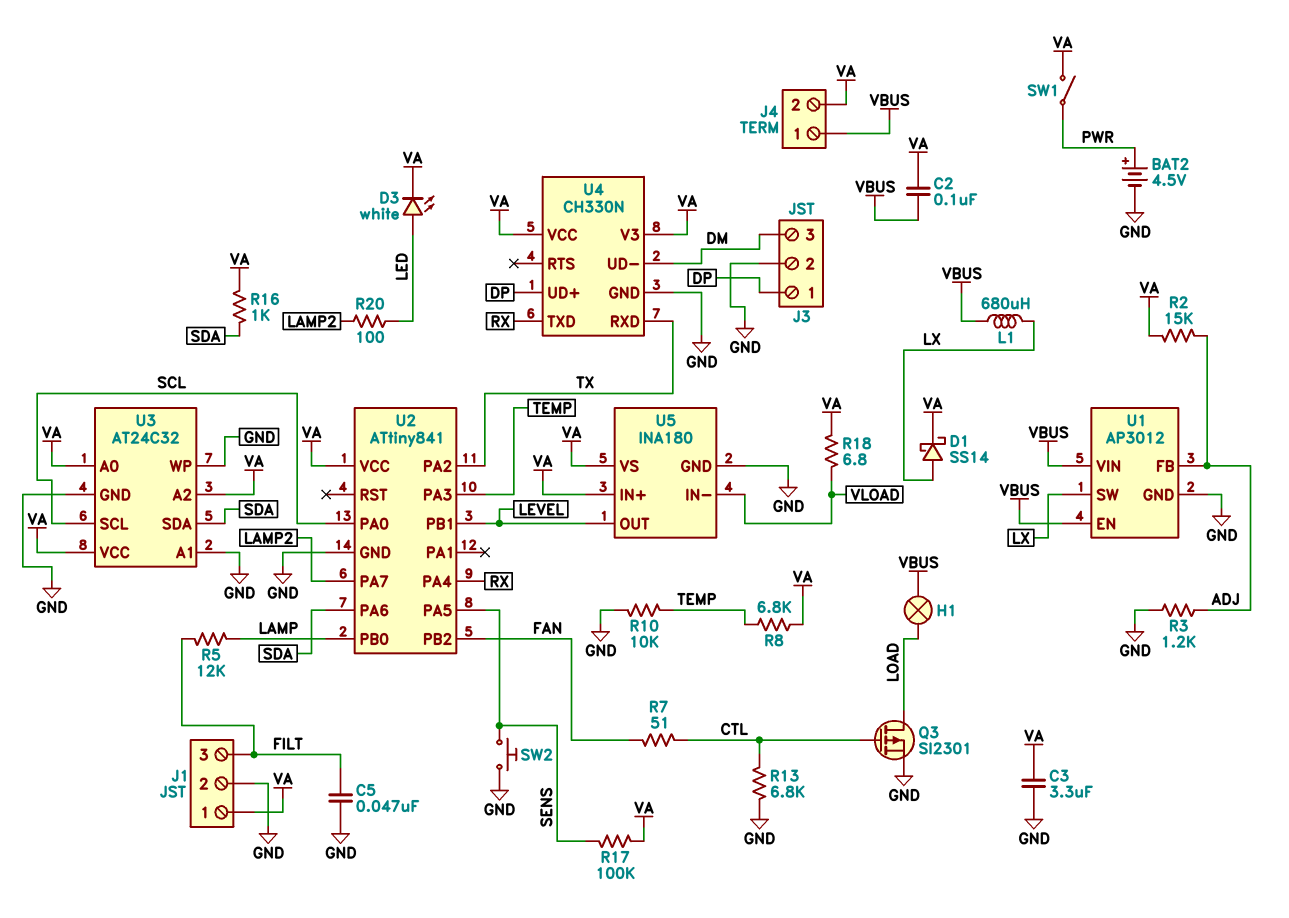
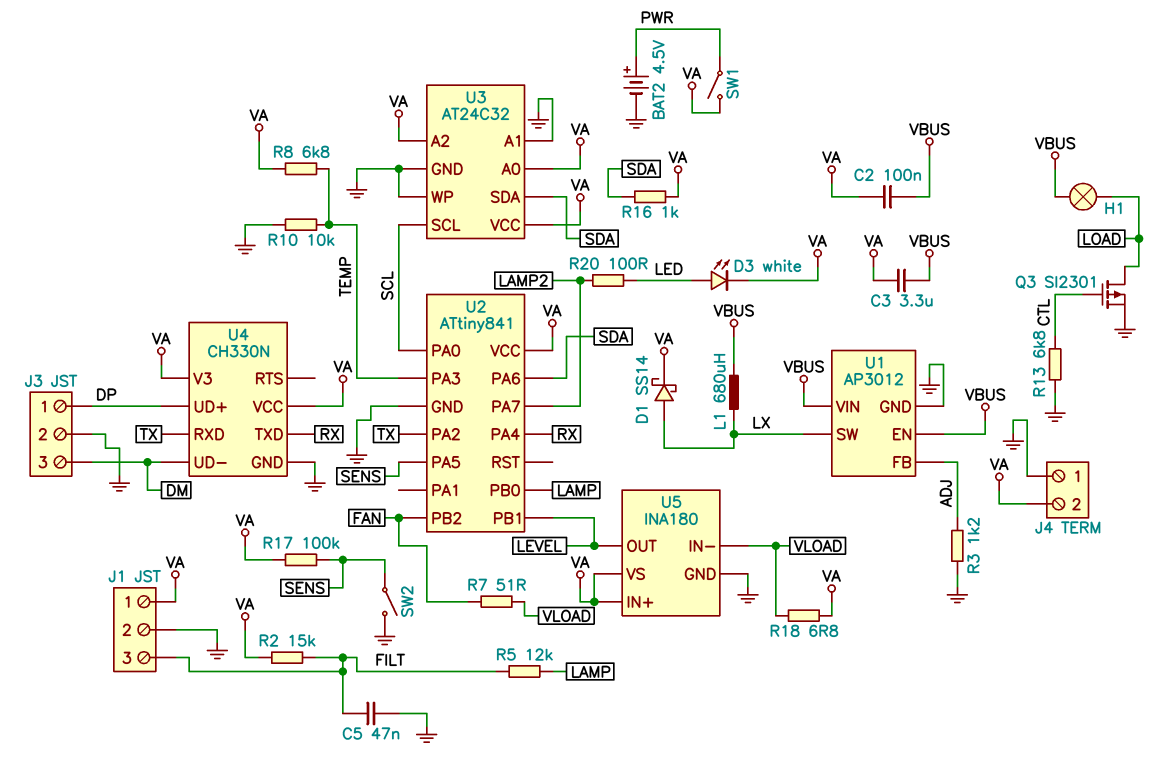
C3: 3.3uF (GND, VA) -> 3.3uF (VA, VBUS)
J4 pin 1: VBUS -> GND
R2: 15k (ADJ, VA) -> 15k (FILT, VA)
R7: 51 (CTL, FAN) -> 51 (FAN, VLOAD)
SW2: button (GND, SENS) -> switch (GND, SENS)

